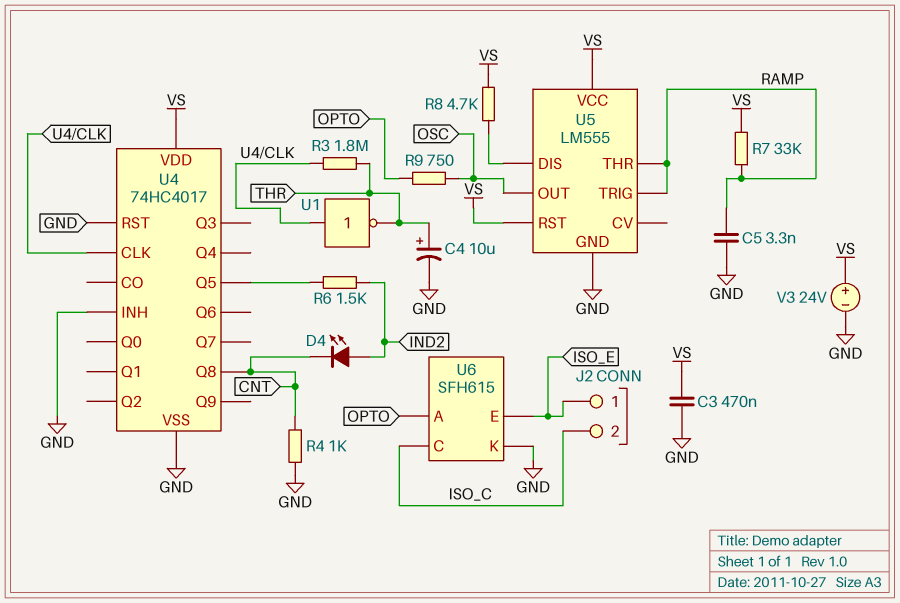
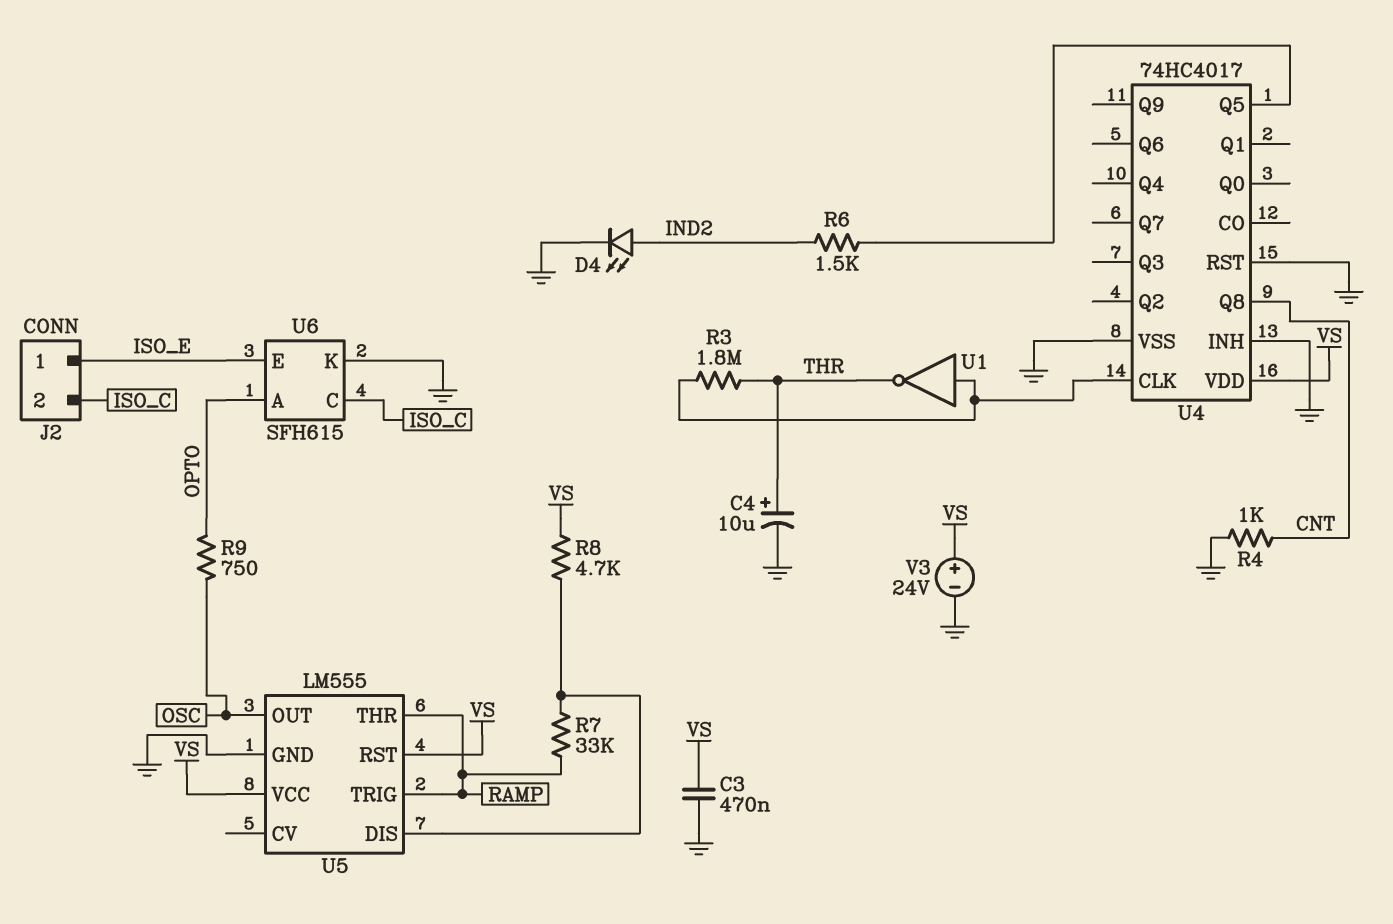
C5: 3.3nF (GND, RAMP) -> none
D4: LED (A IND2, K CNT) -> LED (A IND2, K GND)
R7: 33k (RAMP, VS) -> 33k (RAMP, U5/DIS)

